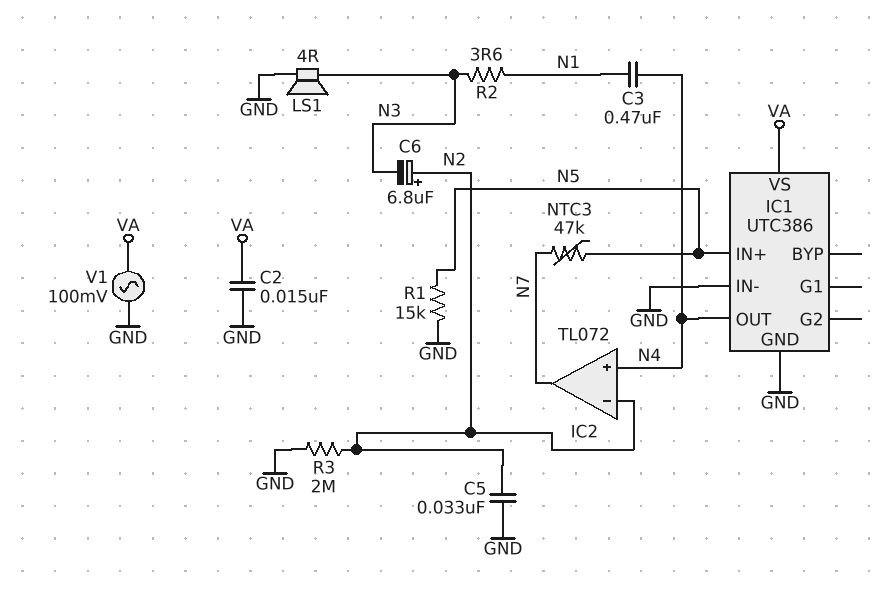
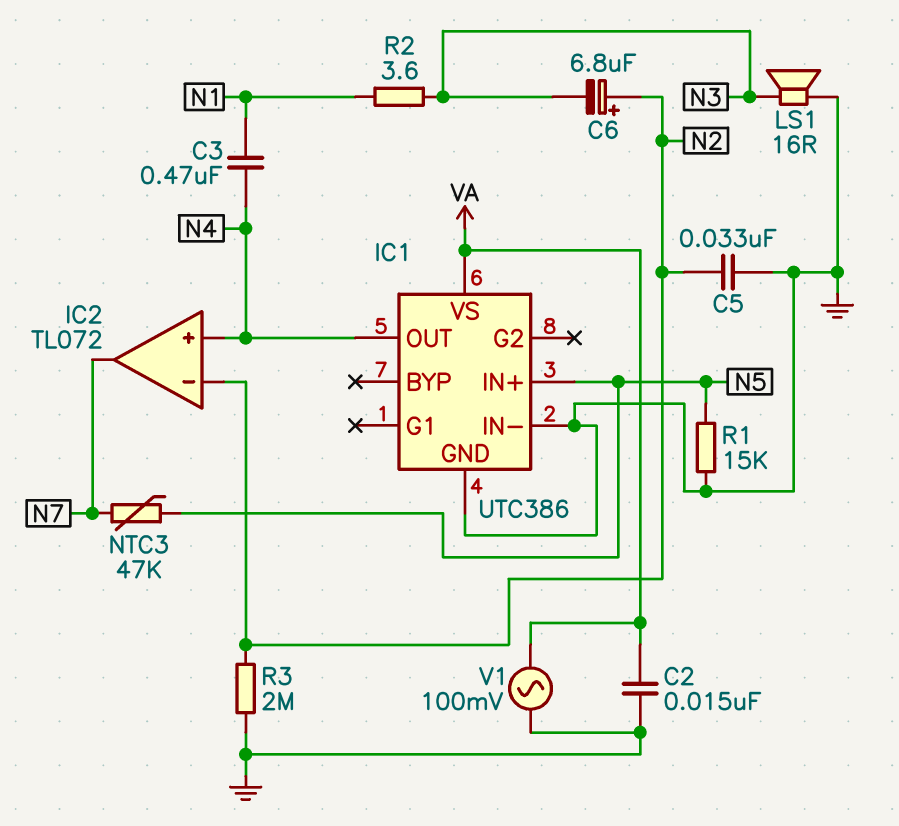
LS1: speaker 4R (GND, N3) -> speaker 16R (GND, N3)

